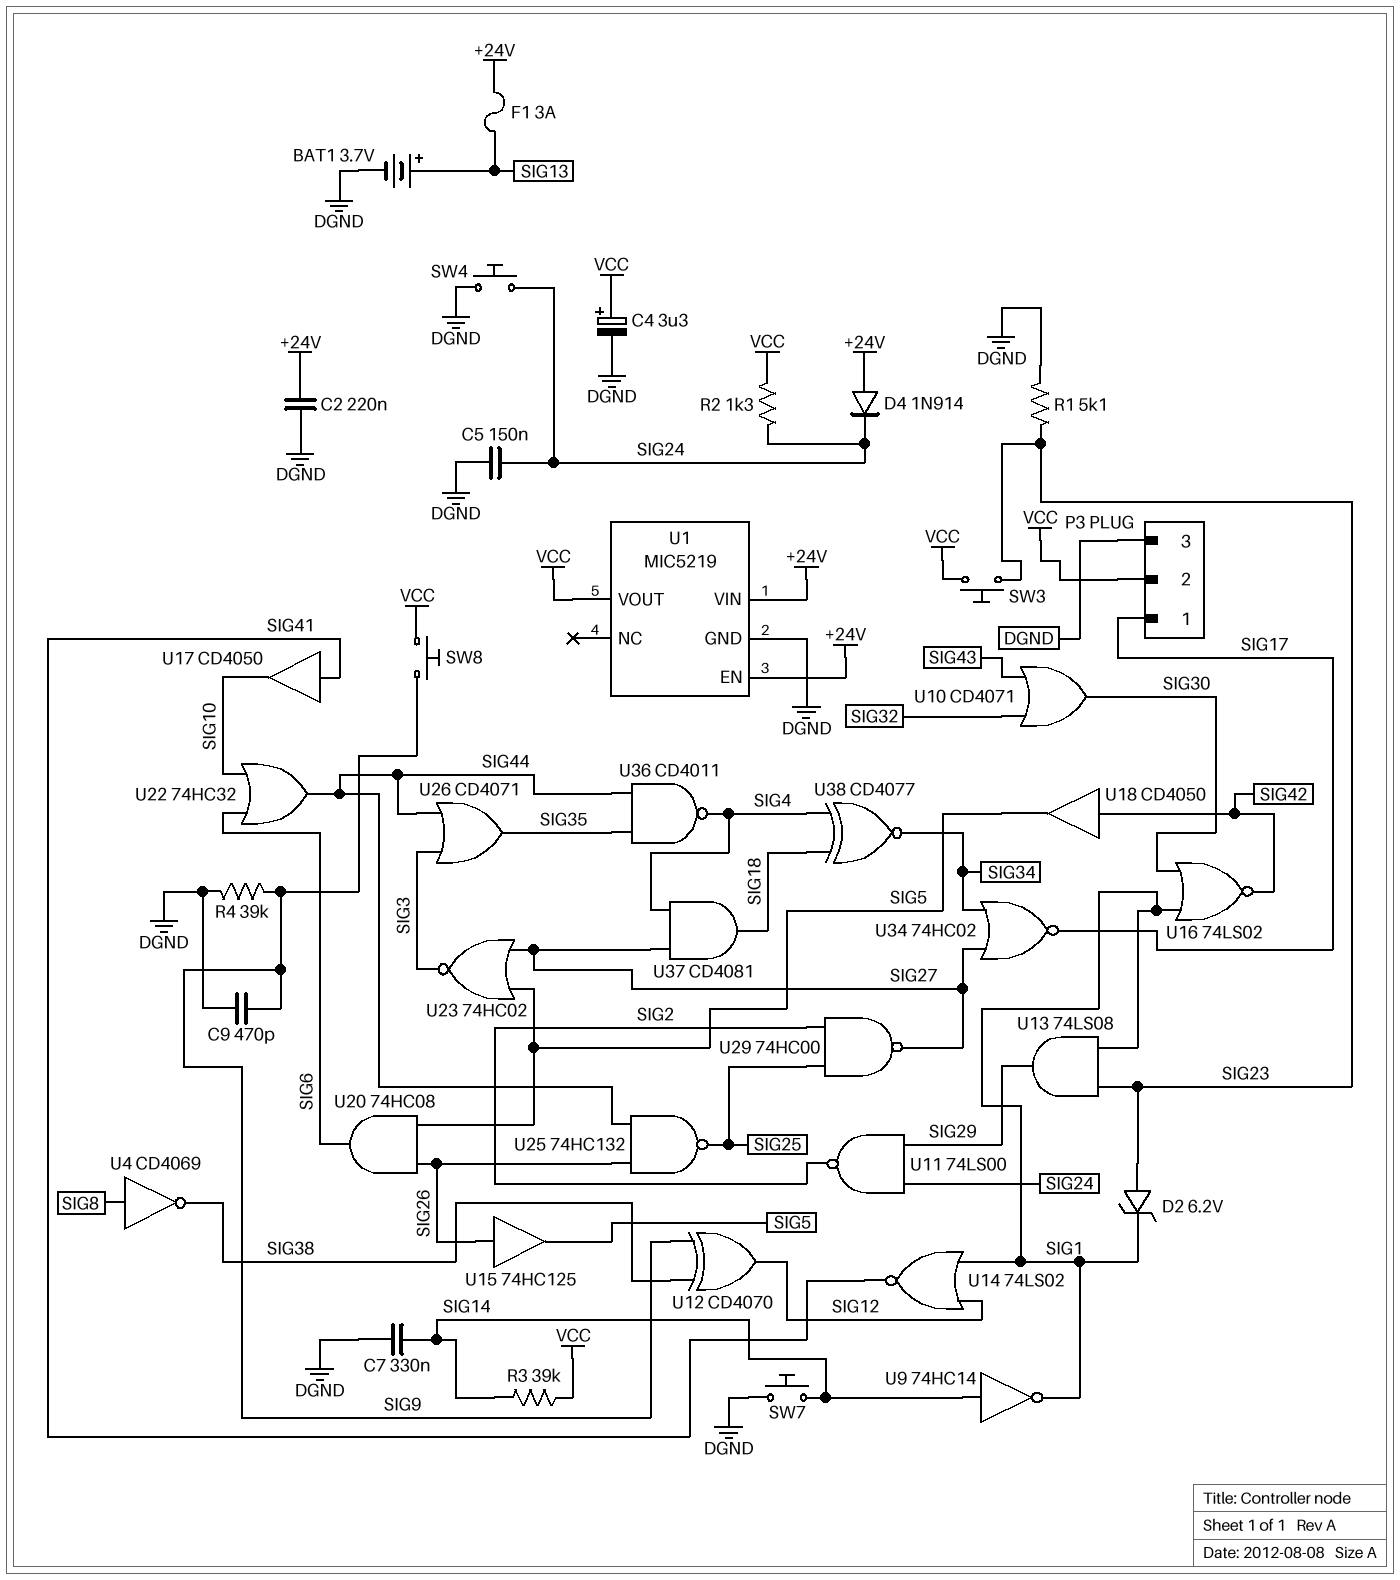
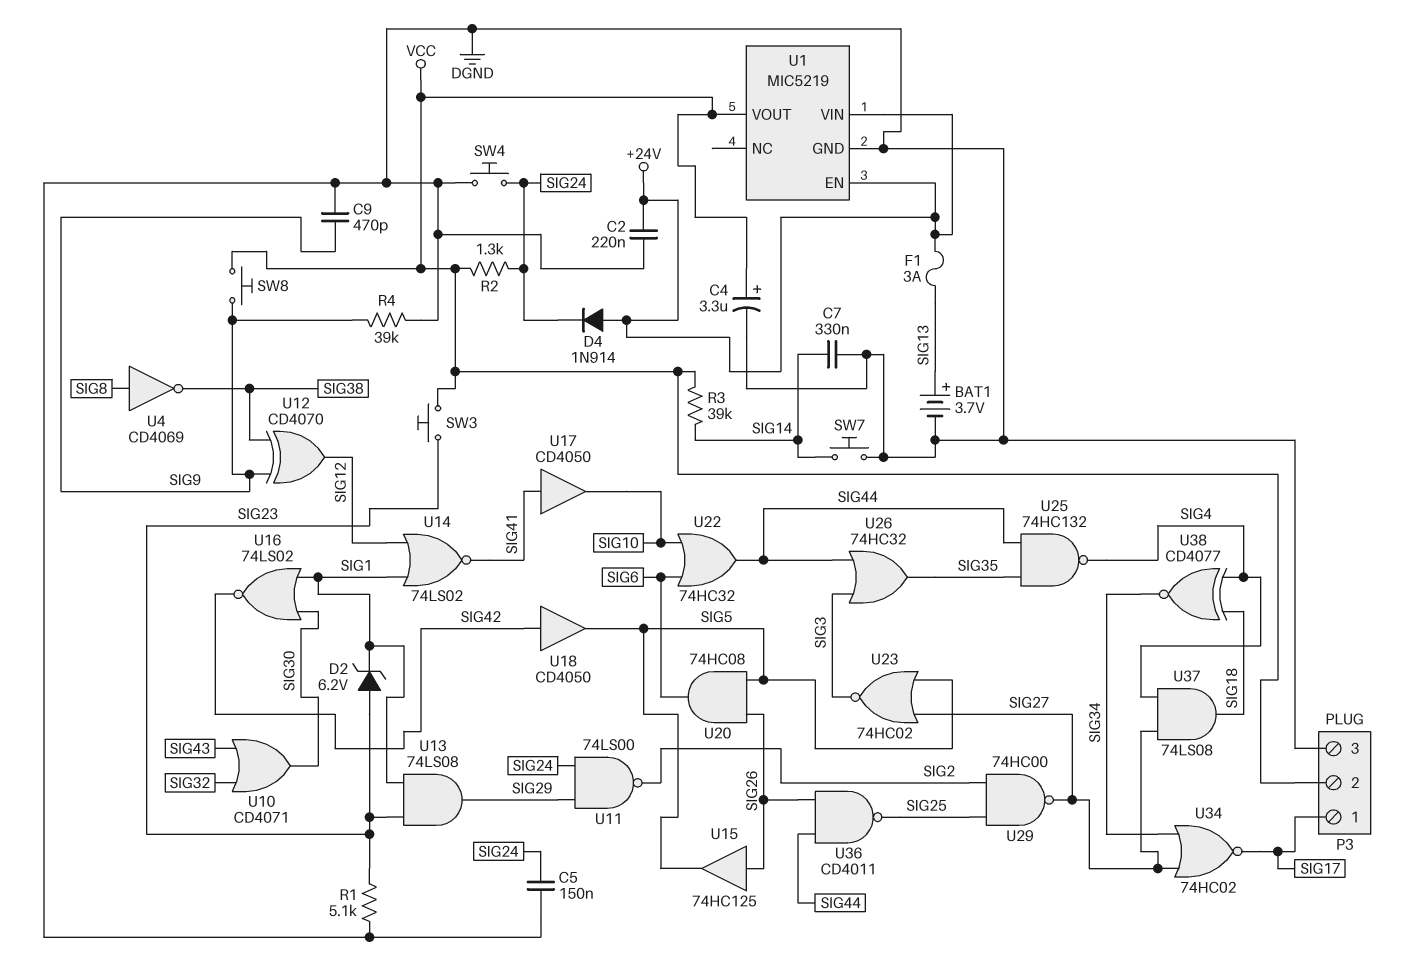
U9: NOT 74HC14 (in SIG14, out SIG1) -> none
U25: NAND 74HC132 (in SIG26, in SIG44, out SIG25) -> NAND 74HC132 (in SIG35, in SIG44, out SIG4)
U26: OR CD4071 (in SIG3, in SIG44, out SIG35) -> OR 74HC32 (in SIG3, in SIG44, out SIG35)
U36: NAND CD4011 (in SIG35, in SIG44, out SIG4) -> NAND CD4011 (in SIG26, in SIG44, out SIG25)
U37: AND CD4081 (in SIG4, in SIG27, out SIG18) -> AND 74LS08 (in SIG4, in SIG27, out SIG18)

